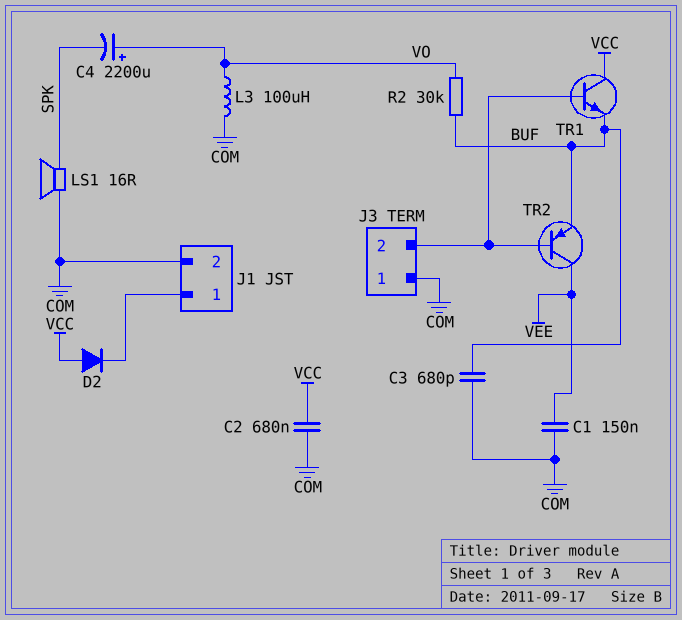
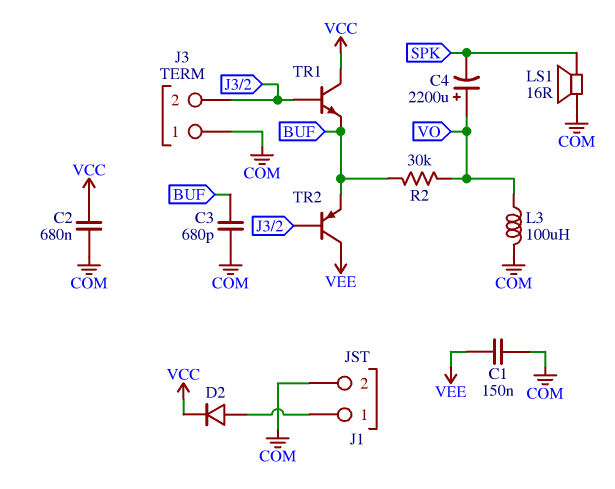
D2: diode (A VCC, K J1/1) -> diode (A J1/1, K VCC)

